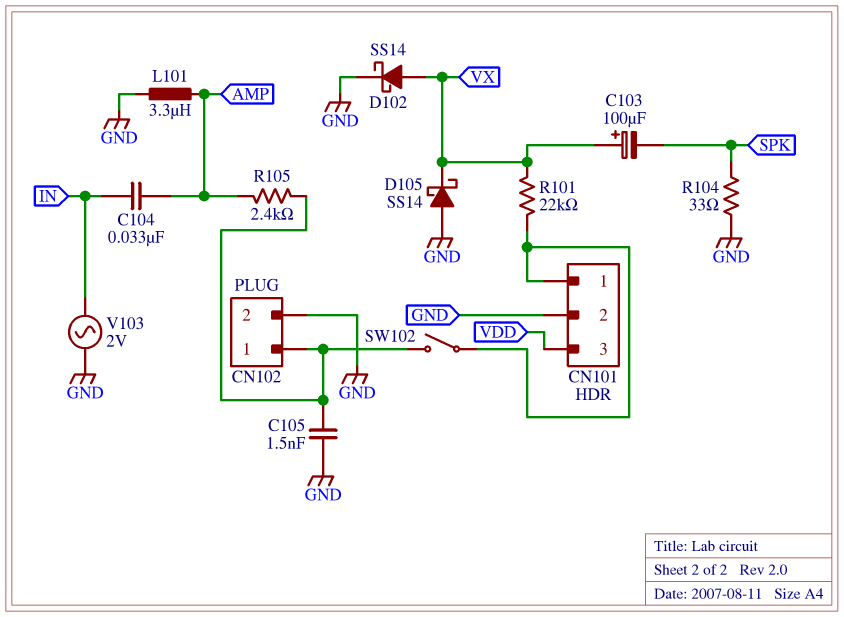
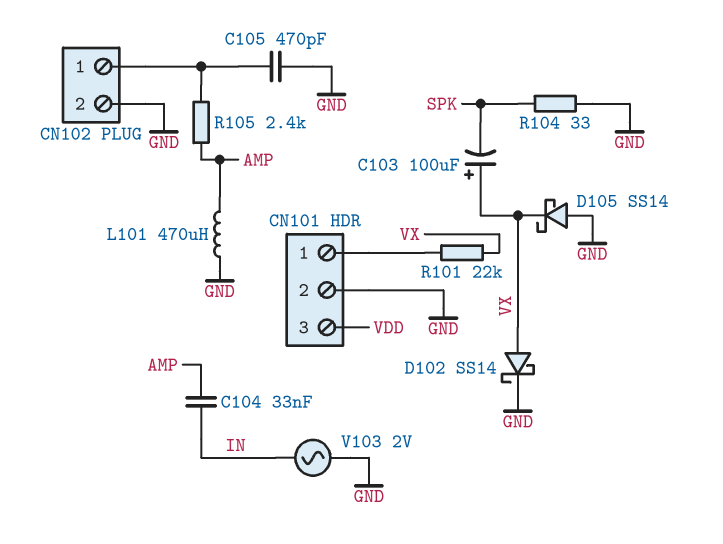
C105: 1.5nF (CN102/1, GND) -> 470pF (CN102/1, GND)
L101: 3.3uH (AMP, GND) -> 470uH (AMP, GND)
SW102: switch (CN101/1, CN102/1) -> none

